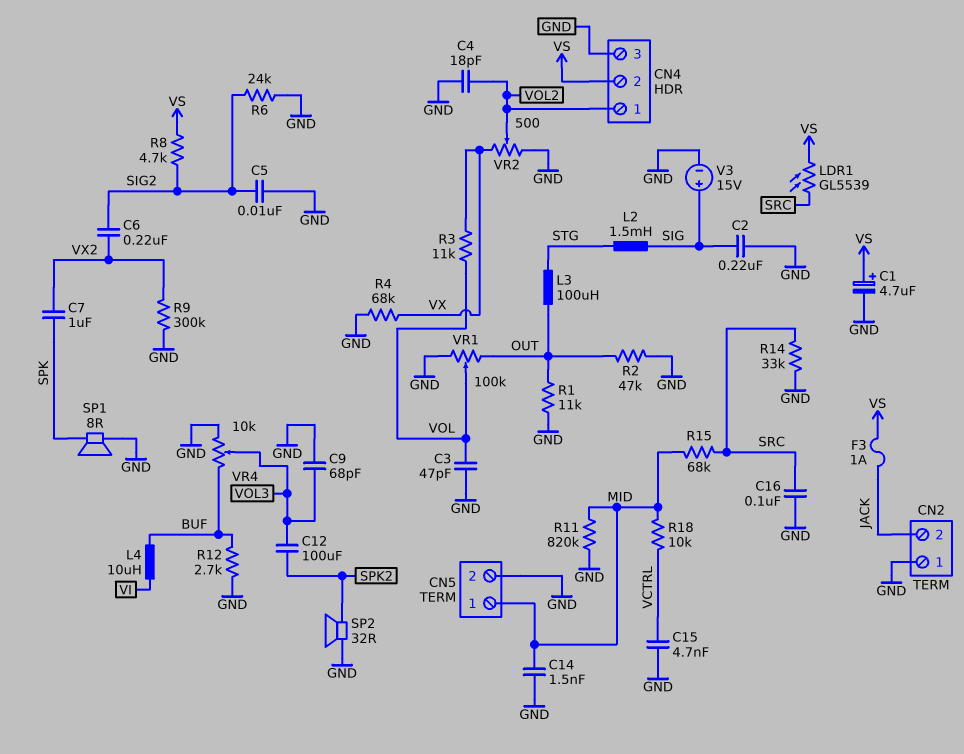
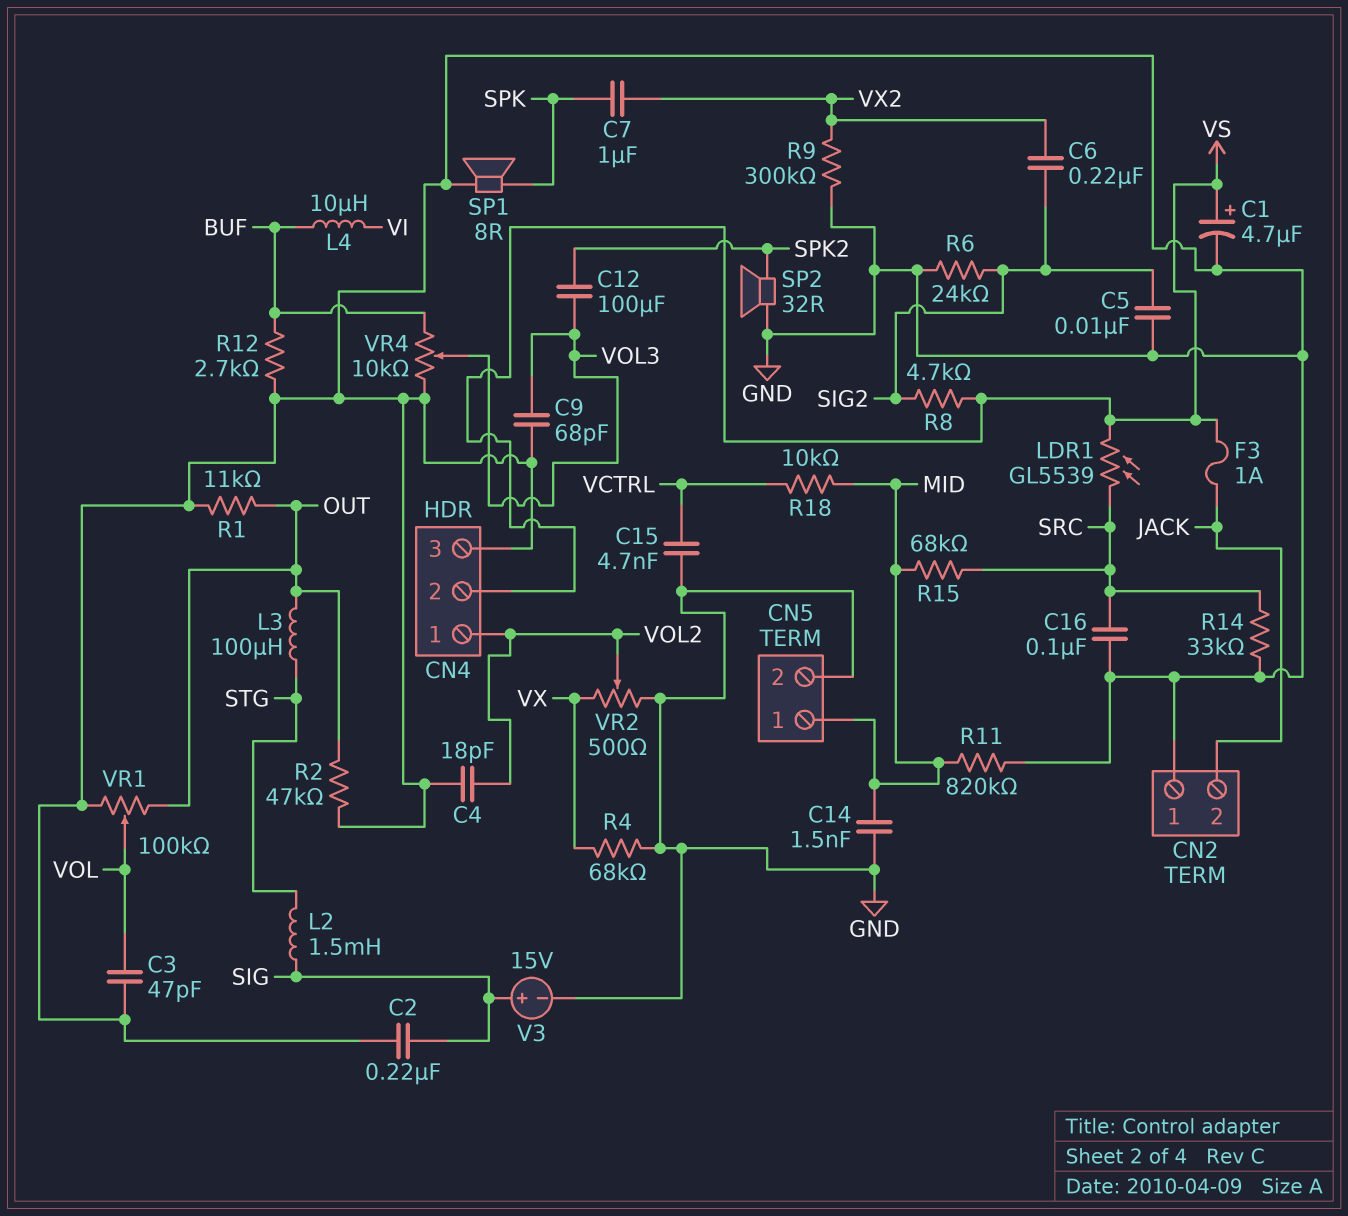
R3: 11k (VOL, VX) -> none

